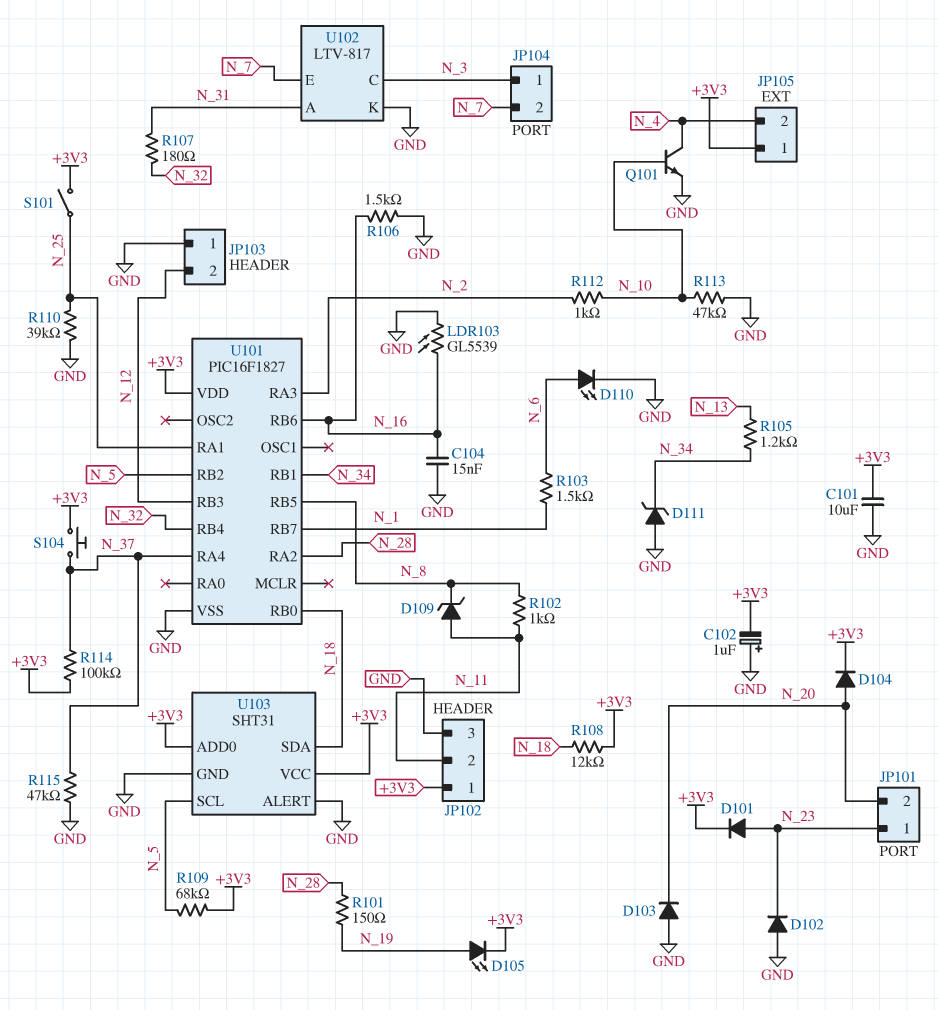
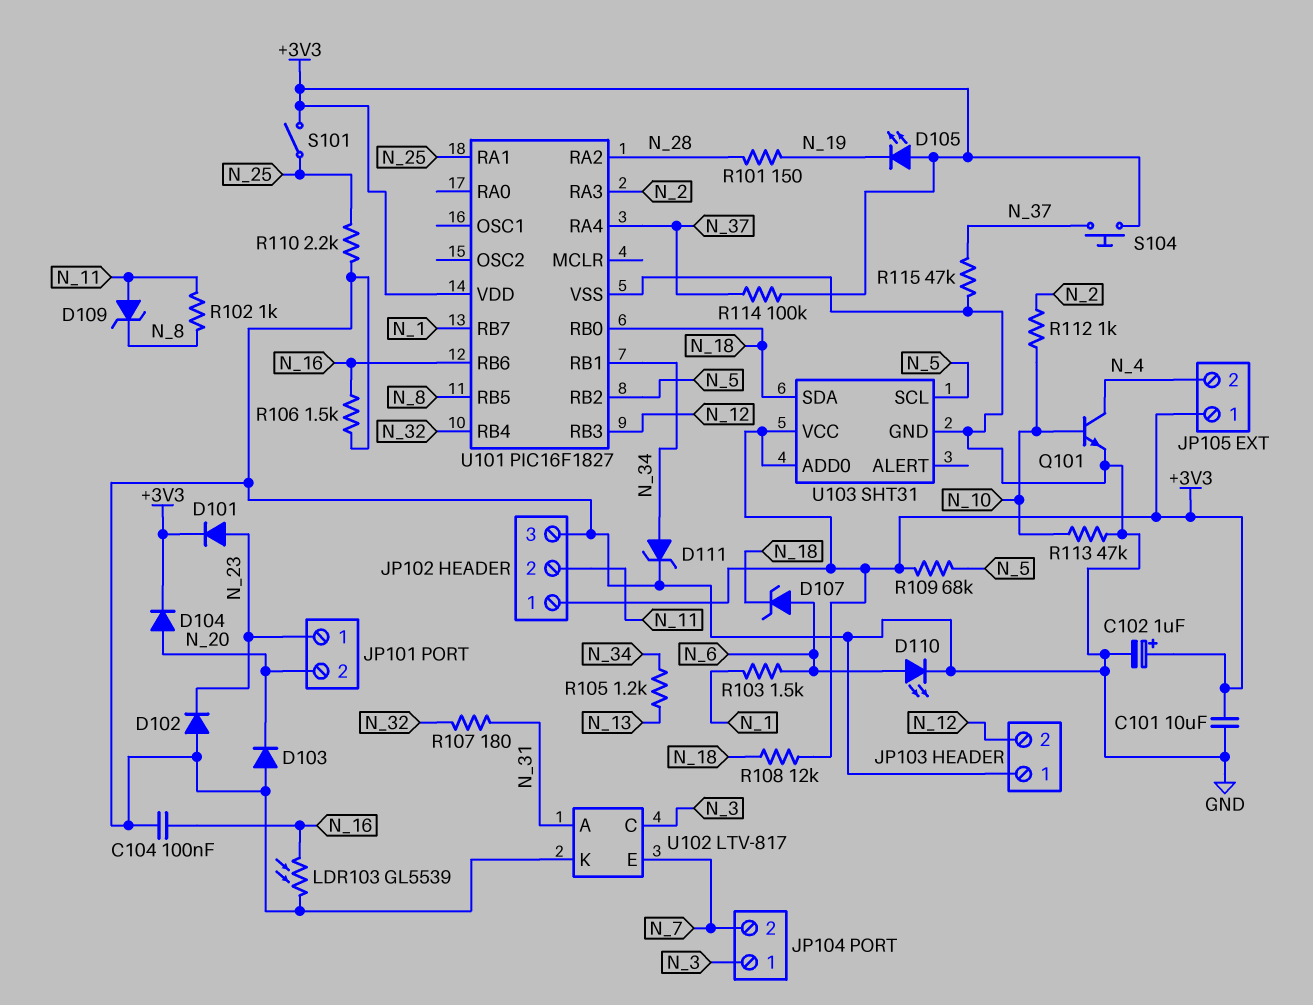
C102: 1uF (plus GND, minus +3V3) -> 1uF (plus +3V3, minus GND)
C104: 15nF (GND, N_16) -> 100nF (GND, N_16)
D105: LED (A N_19, K +3V3) -> LED (A +3V3, K N_19)
D107: none -> zener (A N_6, K N_18)
D111: zener (A GND, K N_34) -> zener (A N_34, K GND)
R110: 39k (GND, N_25) -> 2.2k (GND, N_25)
U103 pin ALERT: GND -> none

